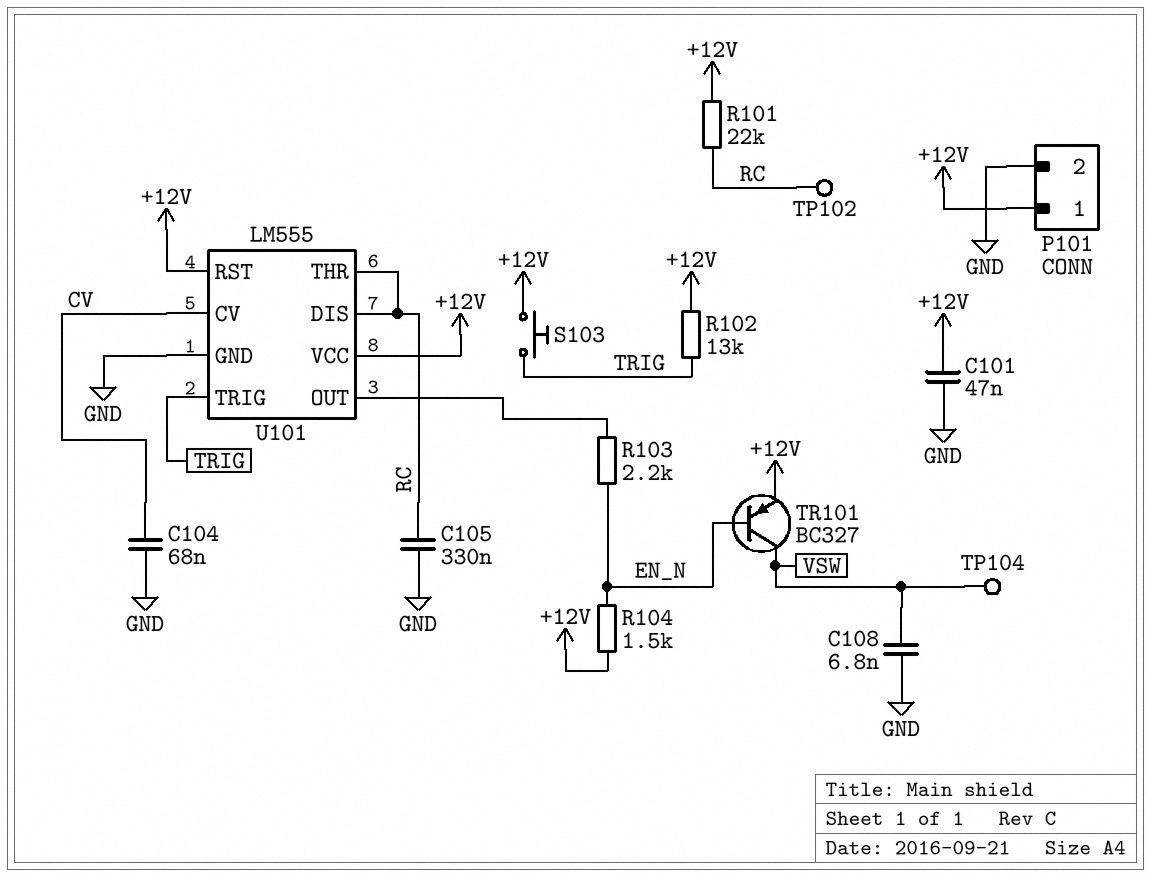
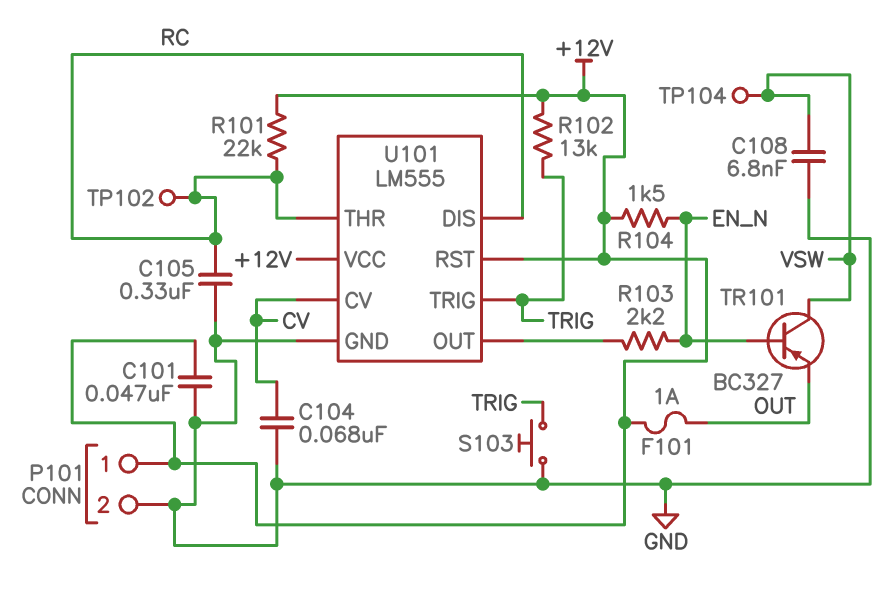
F101: none -> 1A (+12V, OUT)
S103: button (+12V, TRIG) -> button (GND, TRIG)
TR101: PNP BC327 (B EN_N, C VSW, E +12V) -> PNP BC327 (B EN_N, C VSW, E OUT)

